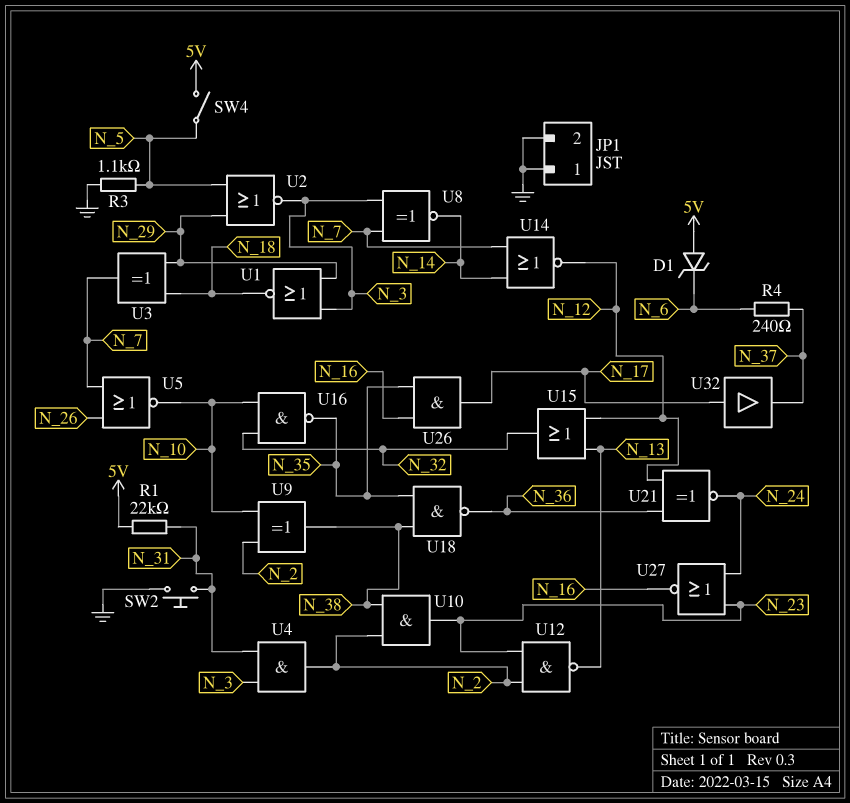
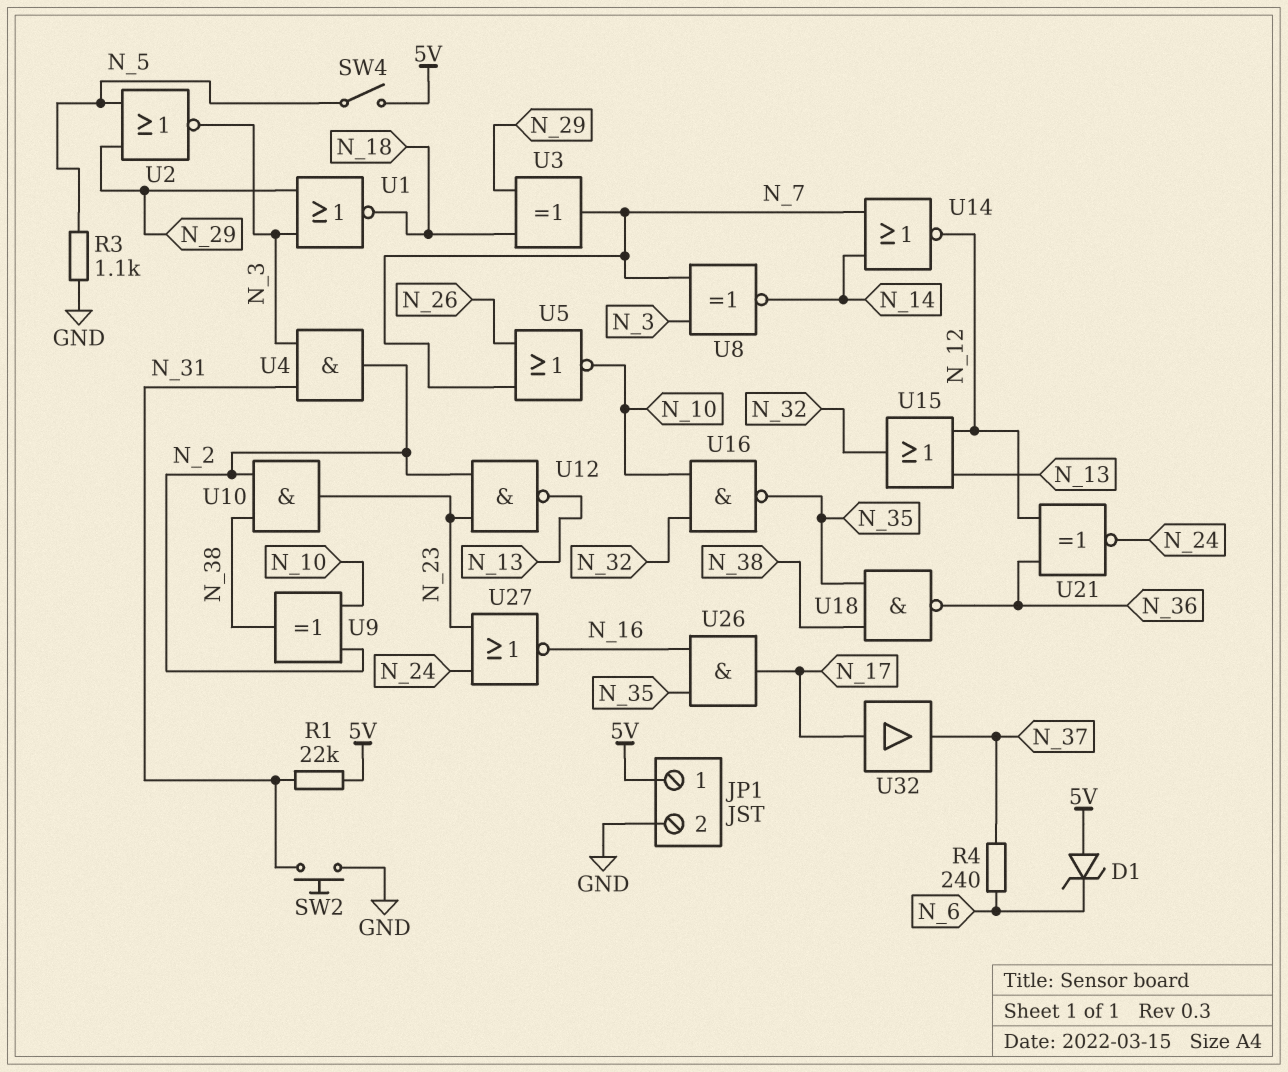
JP1 pin 1: GND -> 5V

